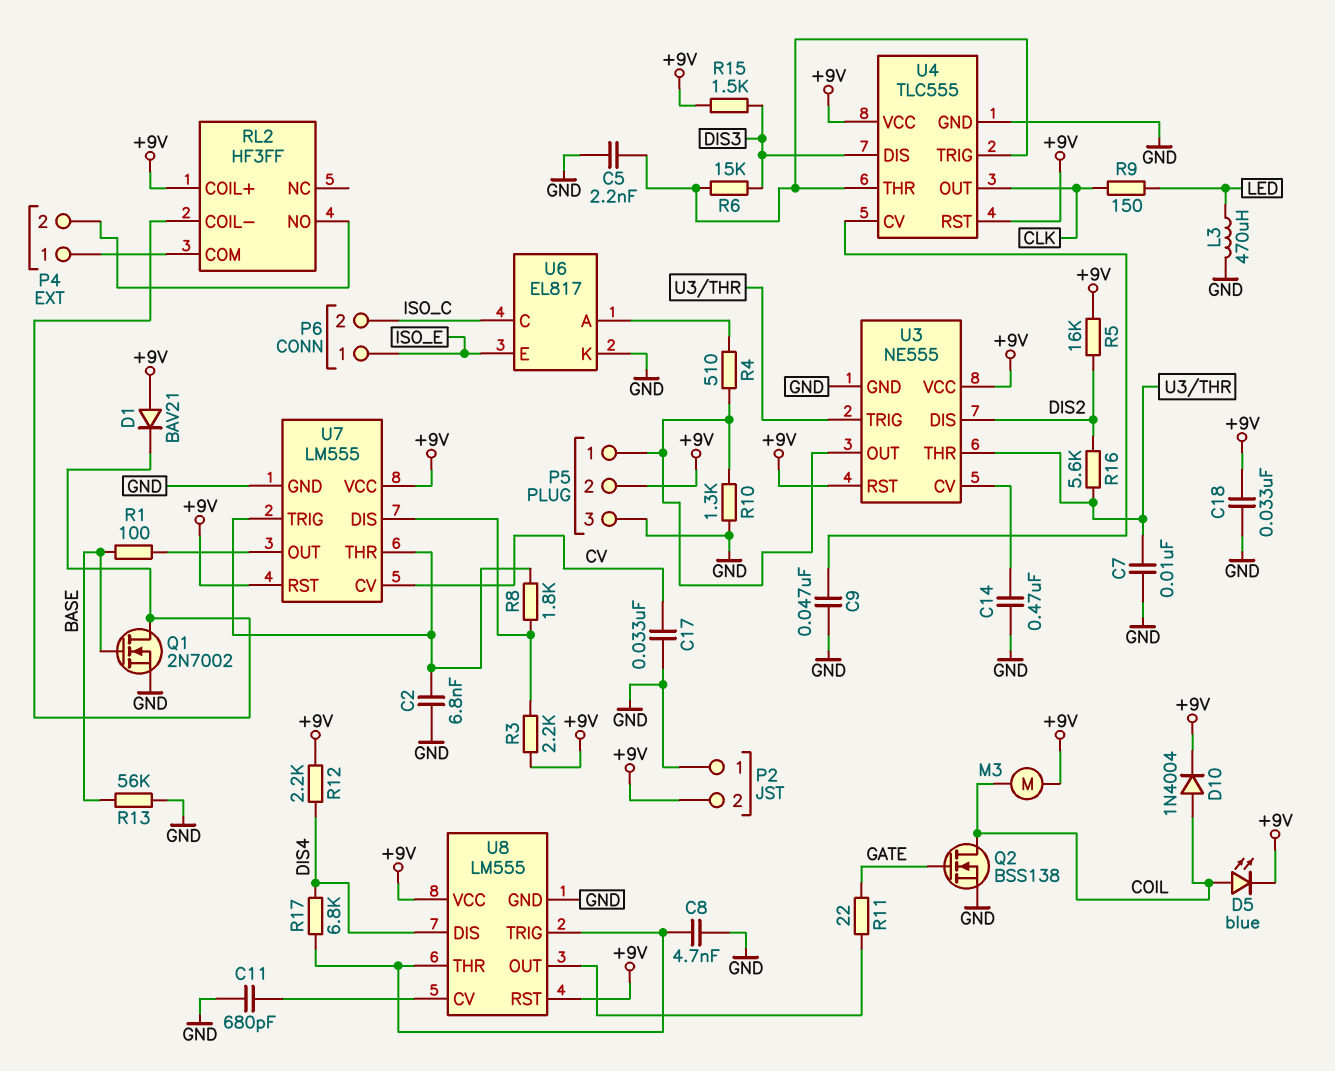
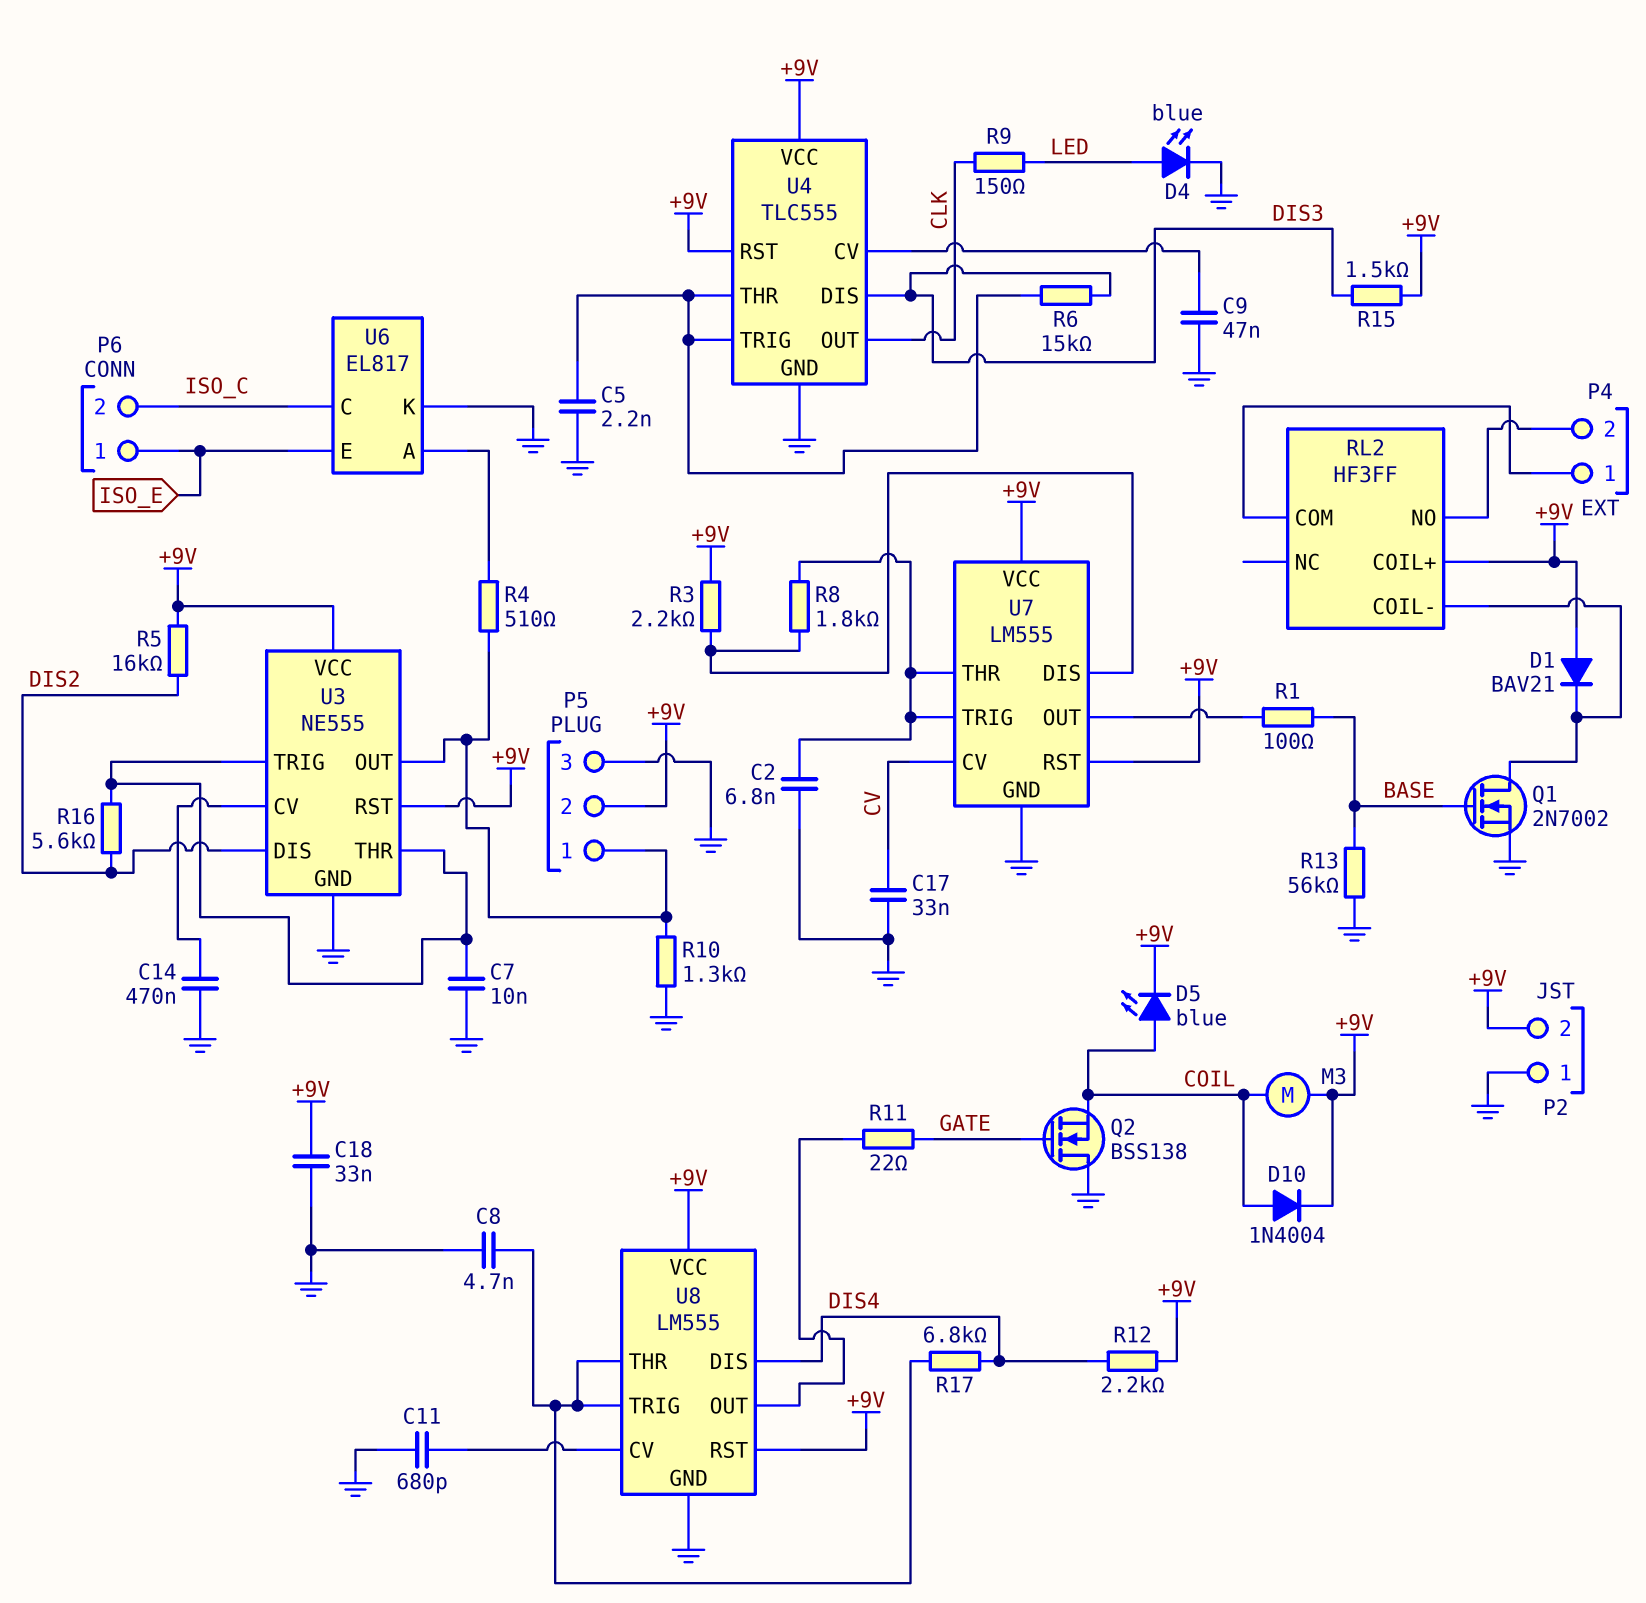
D4: none -> LED blue (A LED, K GND)
L3: 470uH (GND, LED) -> none
Q2: NMOS BSS138 (G GATE, D COIL, S GND) -> NMOS BSS138 (G GATE, D GND, S COIL)

